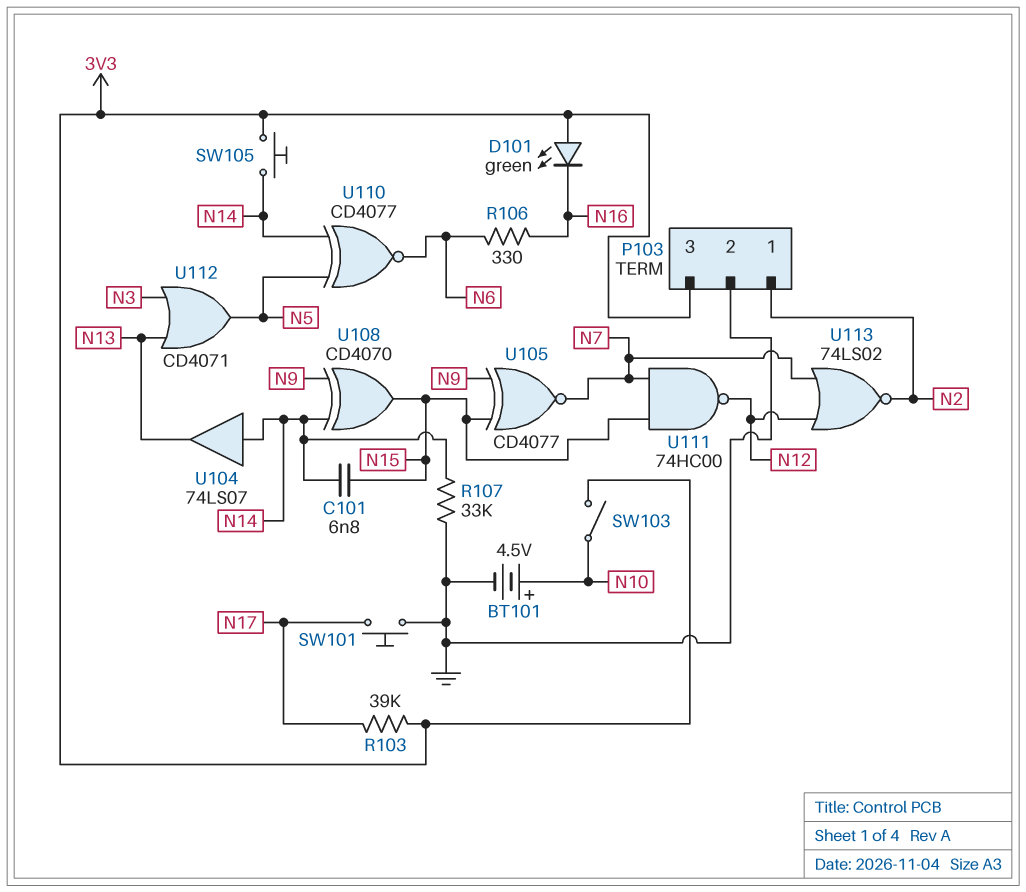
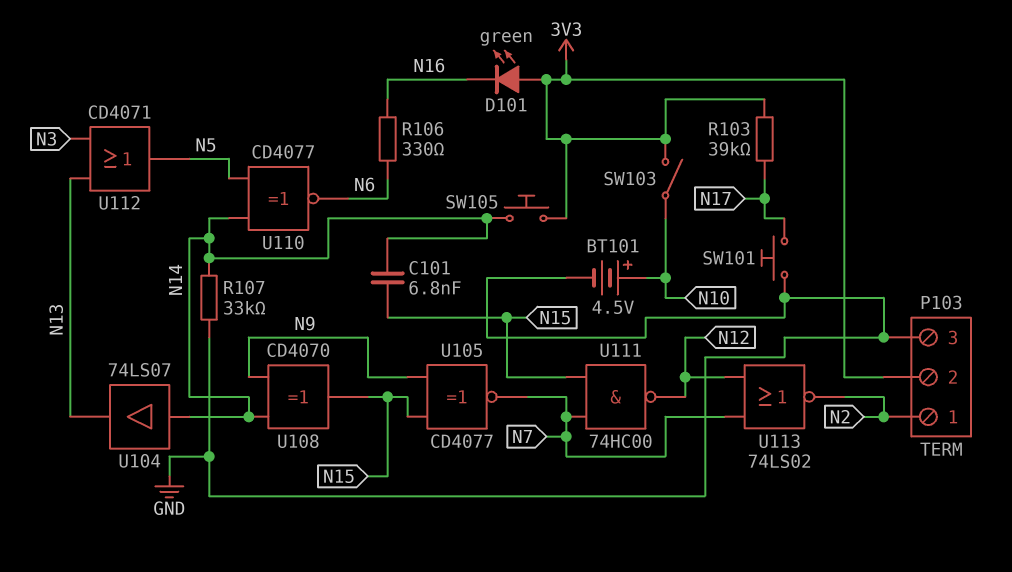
P103 pin 2: GND -> 3V3
P103 pin 3: 3V3 -> GND

